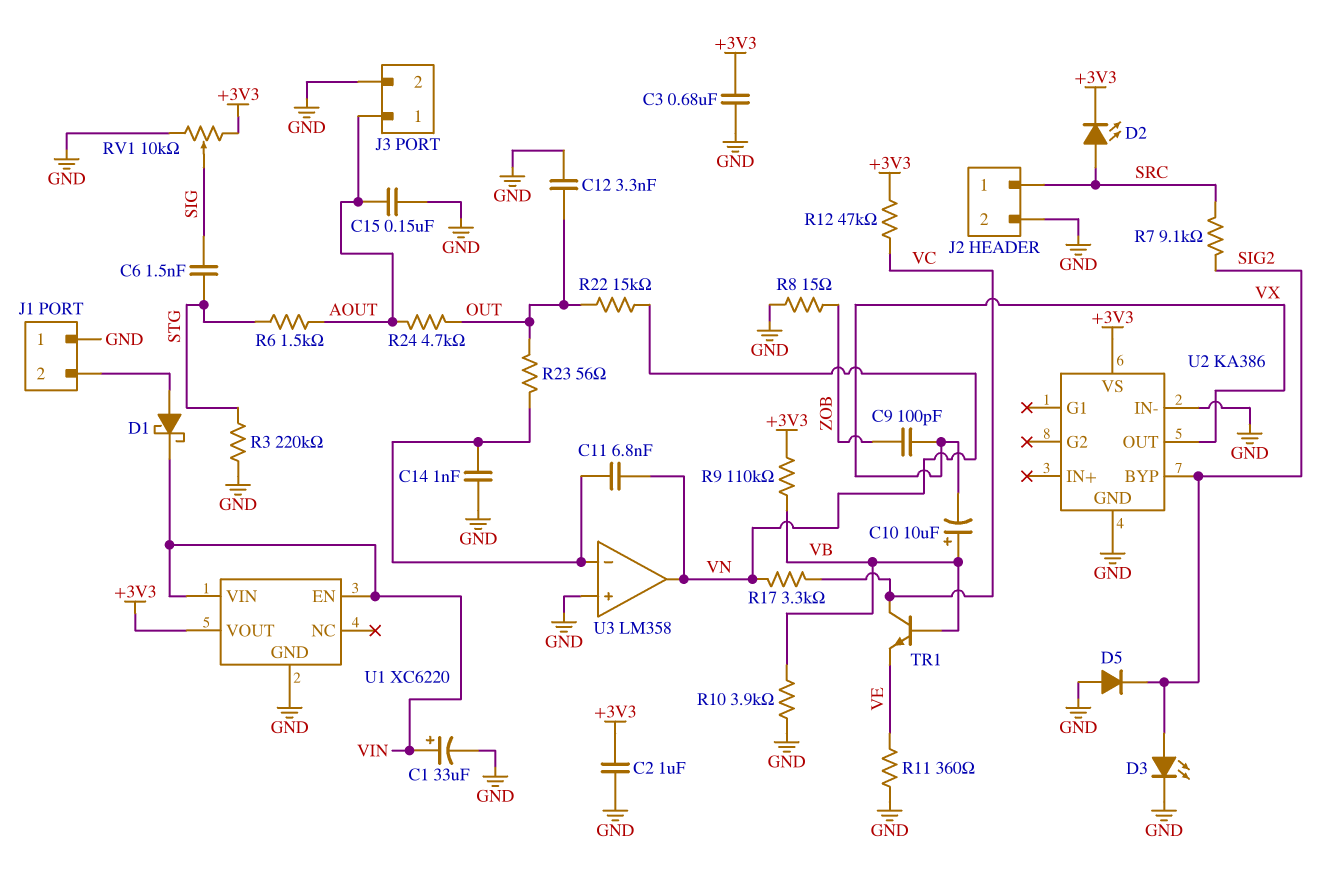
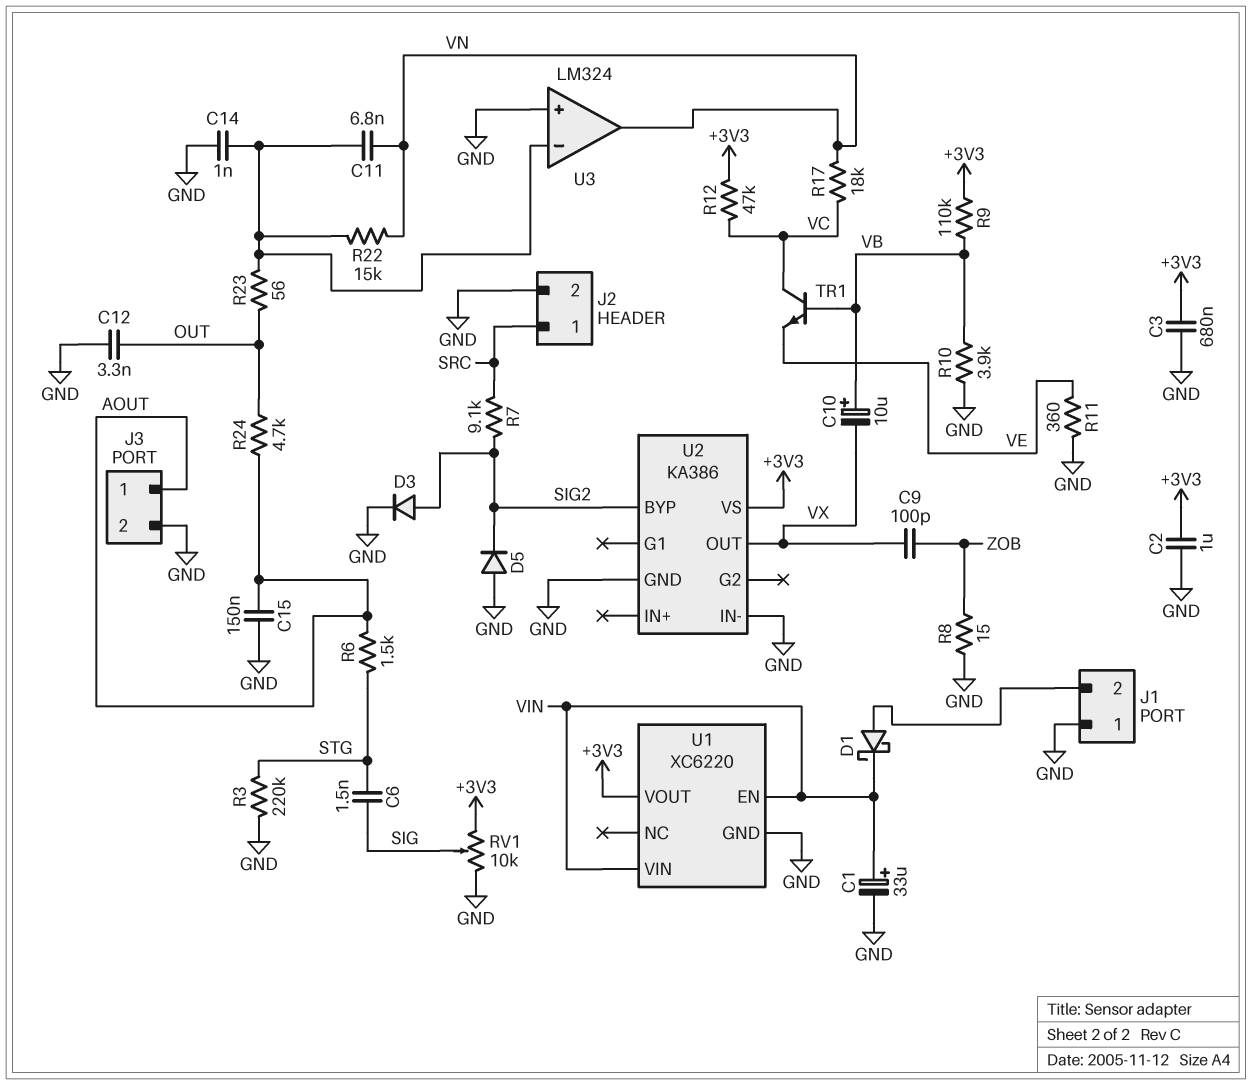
D2: LED (A SRC, K +3V3) -> none
D3: LED (A SIG2, K GND) -> diode (A SIG2, K GND)
R17: 3.3k (VC, VN) -> 18k (VC, VN)
R22: 15k (OUT, VN) -> 15k (U3/in-, VN)
U3: LM358 -> LM324

